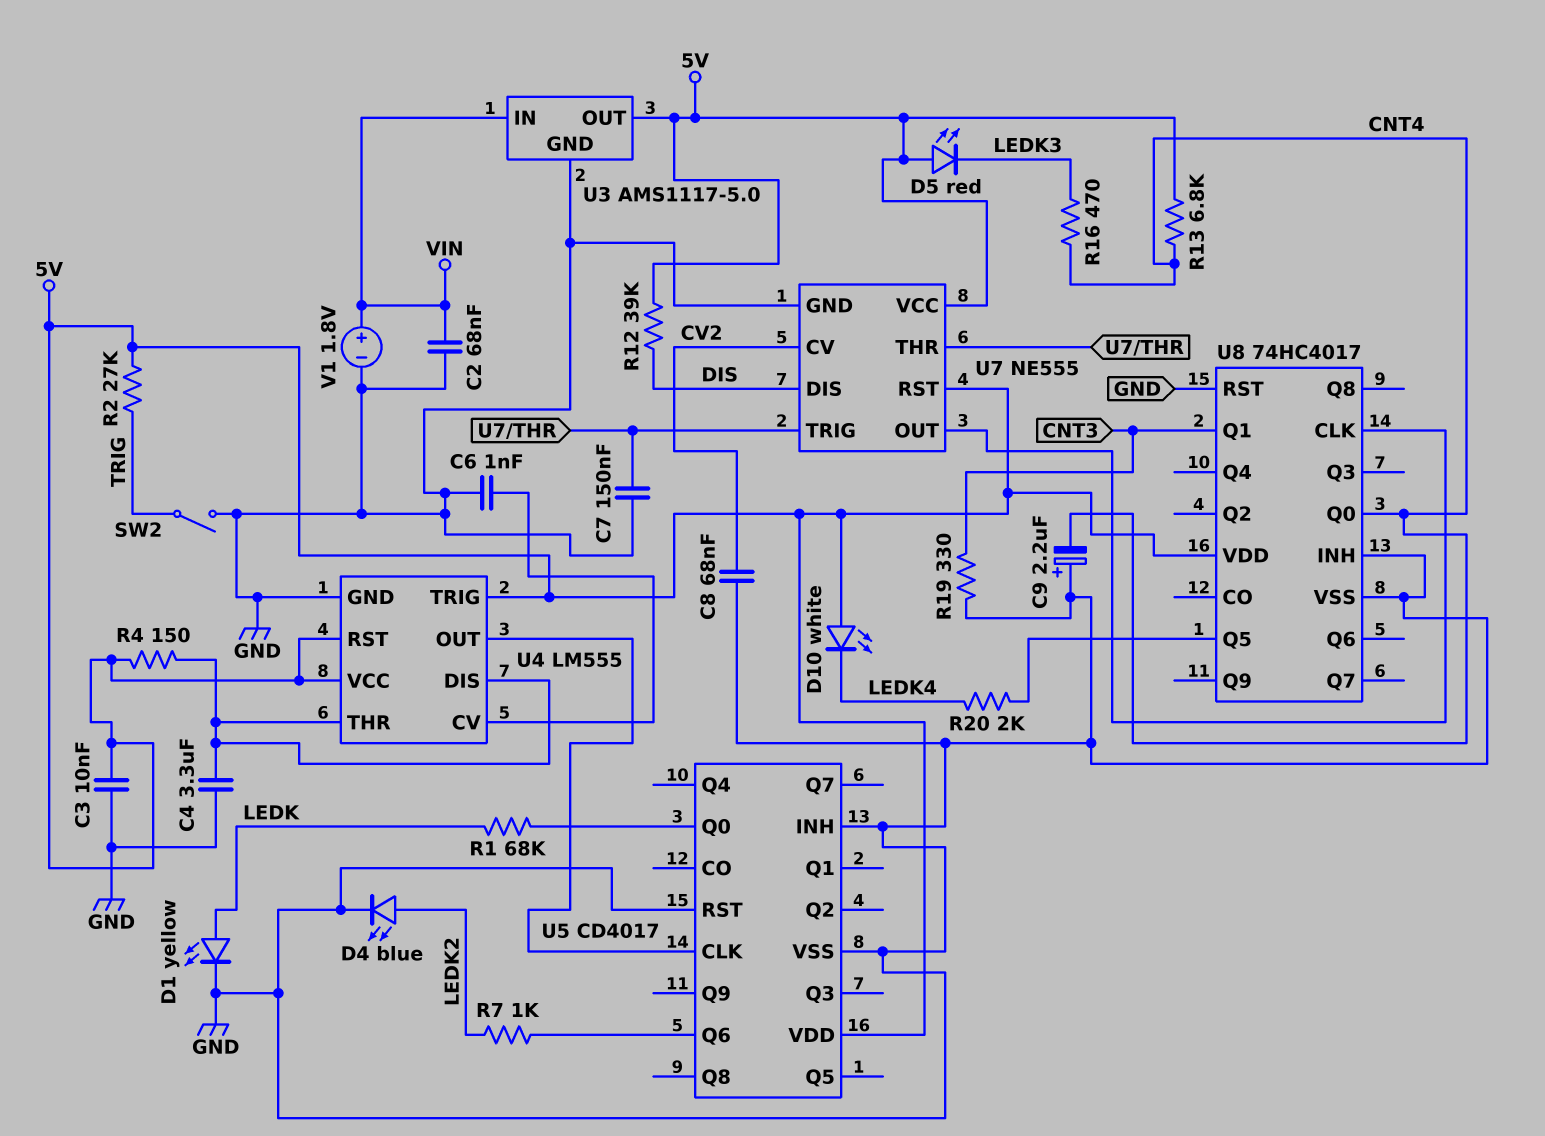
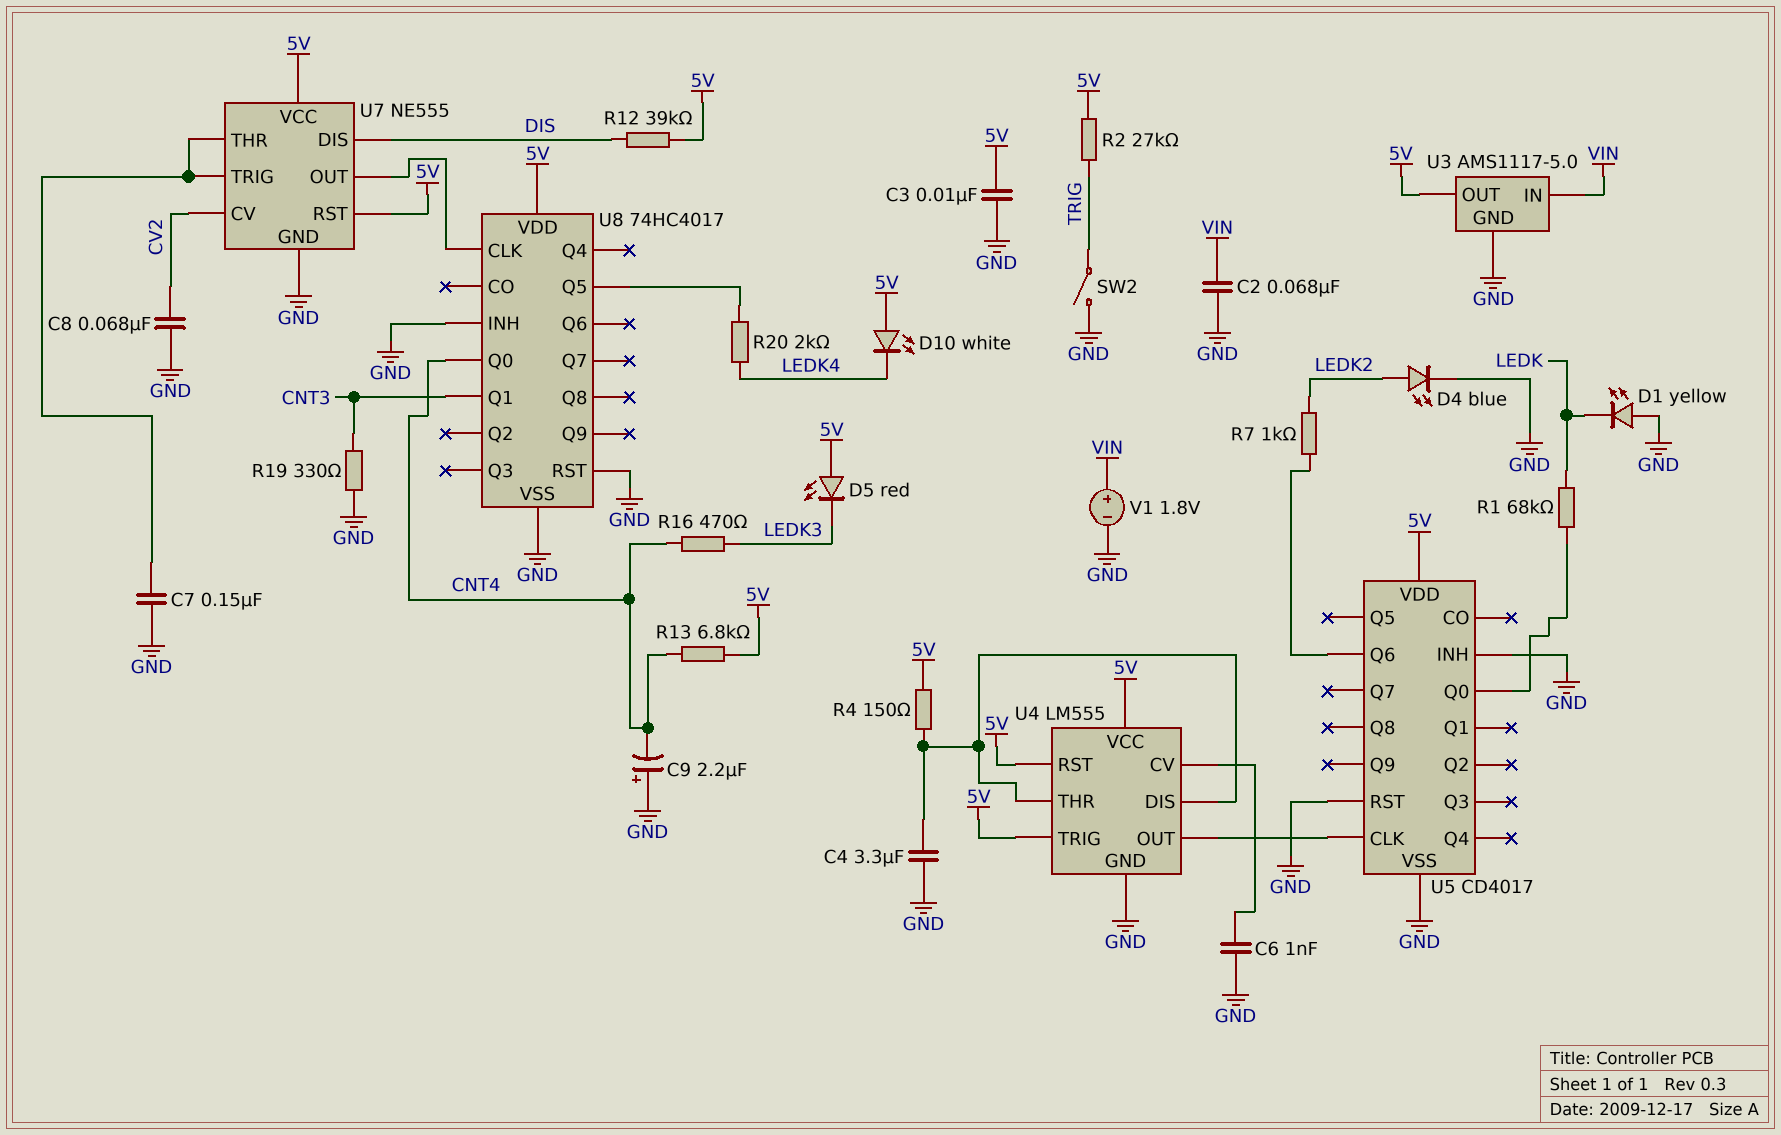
D1: LED yellow (A LEDK, K GND) -> LED yellow (A GND, K LEDK)

